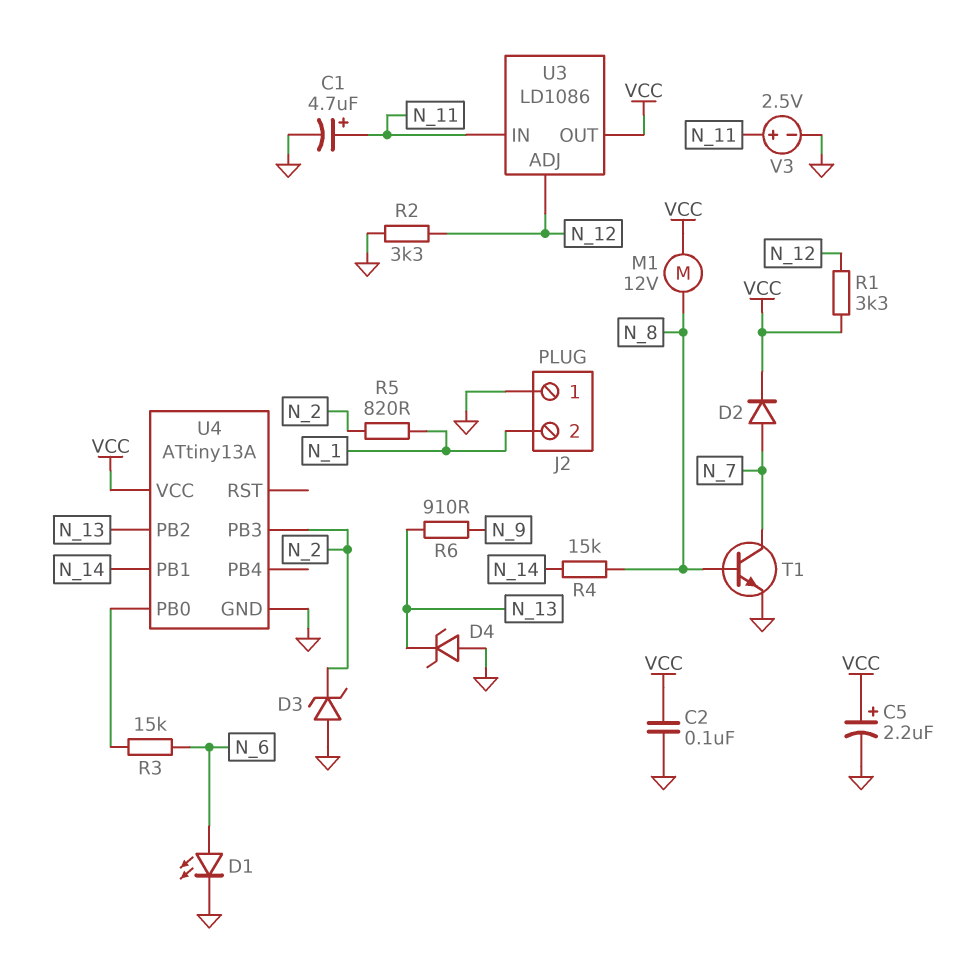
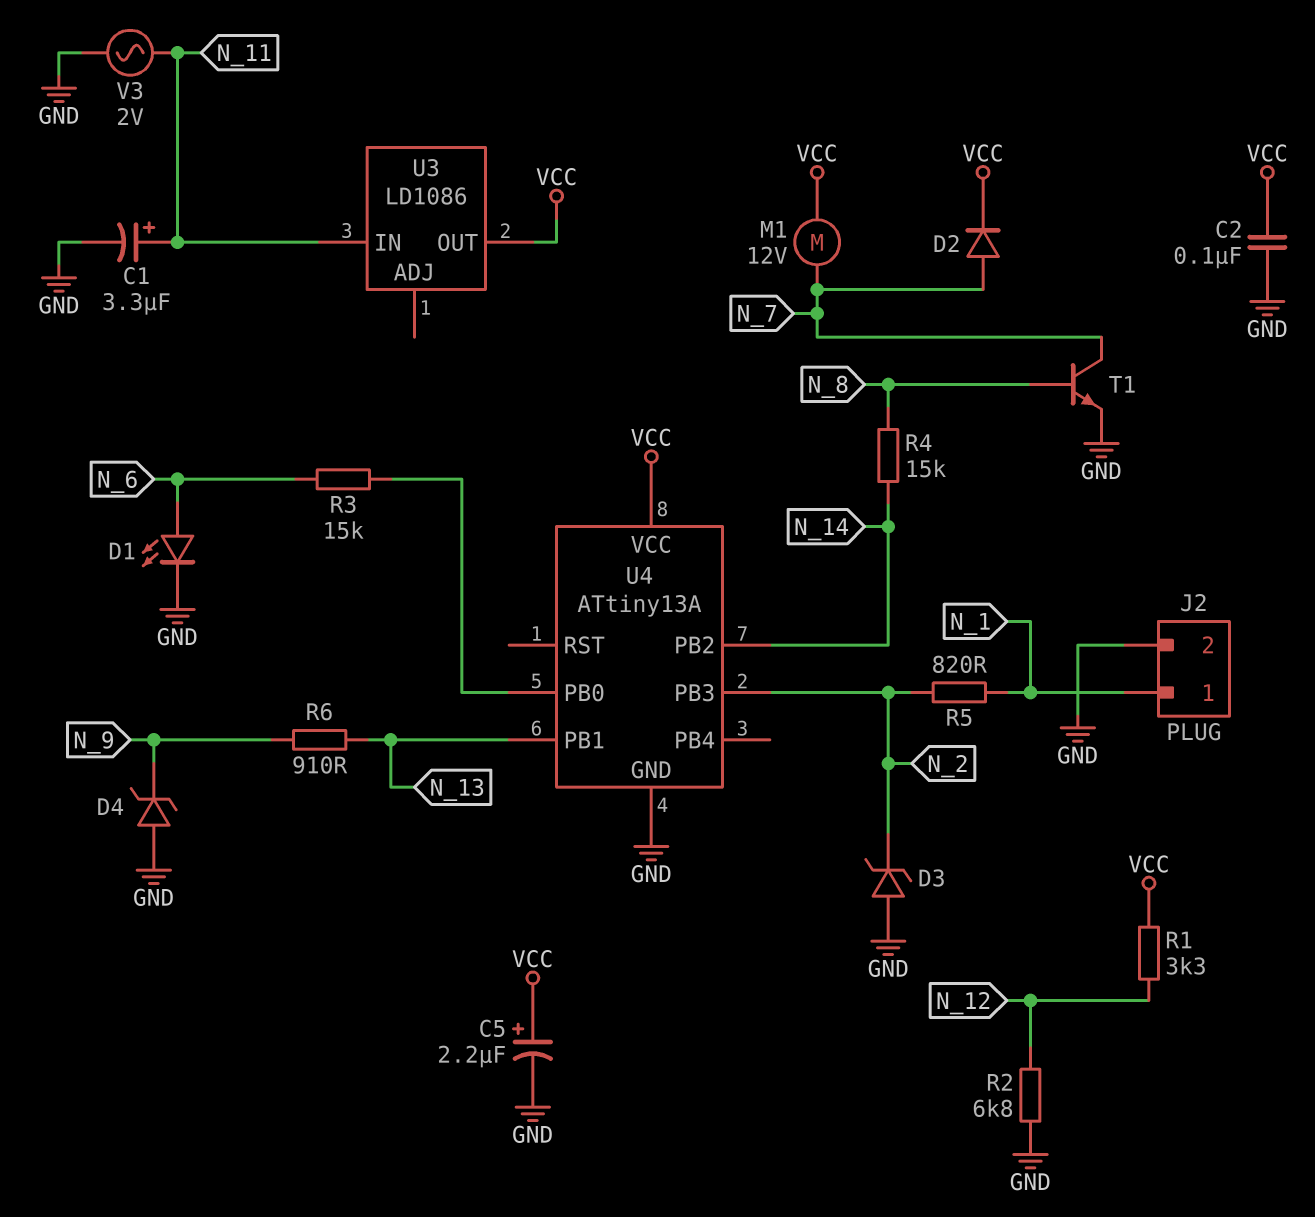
C1: 4.7uF (plus N_11, minus GND) -> 3.3uF (plus N_11, minus GND)
D4: zener (A GND, K N_13) -> zener (A GND, K N_9)
J2 pin 1: GND -> N_1
J2 pin 2: N_1 -> GND
M1: motor 12V (N_8, VCC) -> motor 12V (N_7, VCC)
R2: 3.3k (GND, N_12) -> 6.8k (GND, N_12)
U3 pin ADJ: N_12 -> none
U4 pin PB1: N_14 -> N_13
U4 pin PB2: N_13 -> N_14
V3: 2.5V (plus N_11, minus GND) -> AC 2V (GND, N_11)

